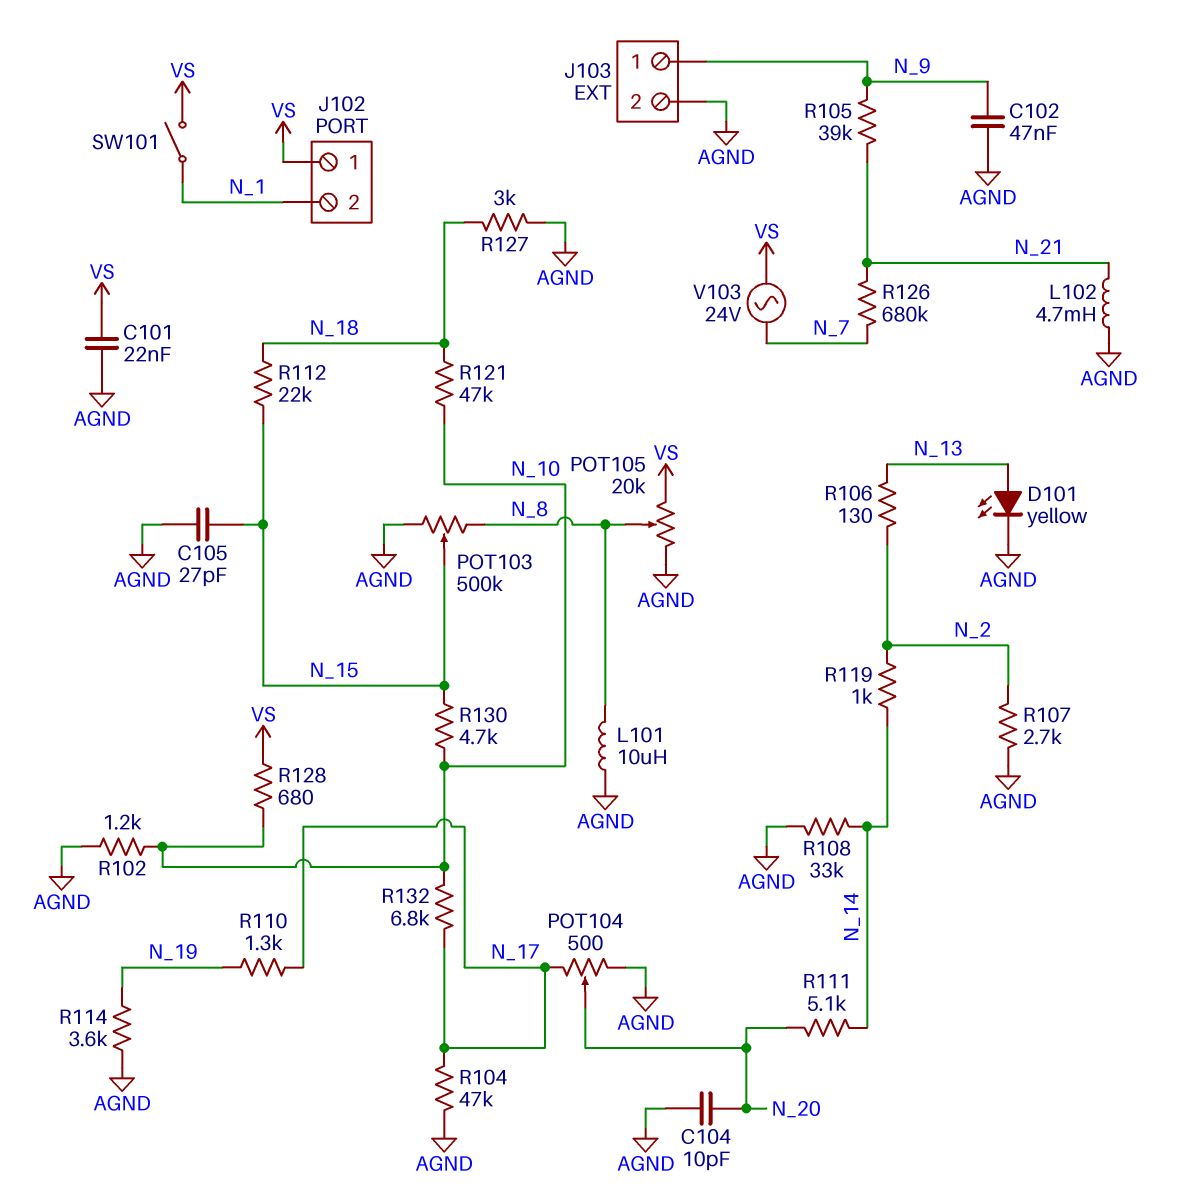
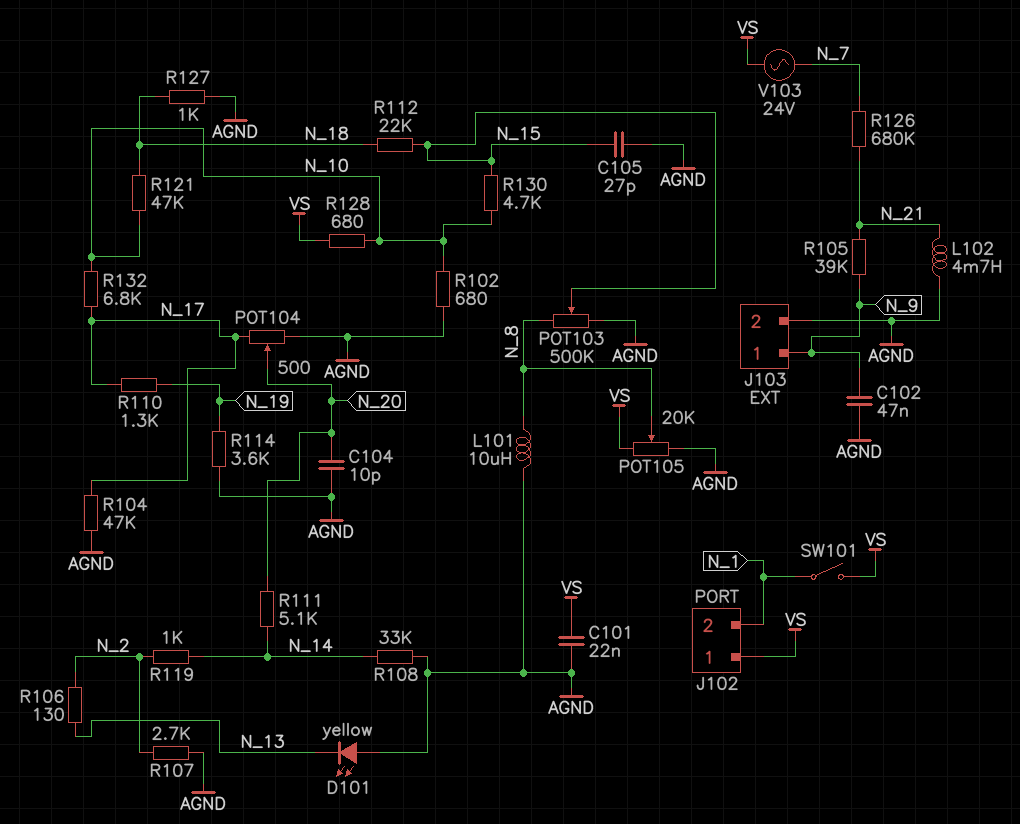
D101: LED yellow (A N_13, K AGND) -> LED yellow (A AGND, K N_13)
R102: 1.2k (AGND, N_10) -> 680 (AGND, N_10)
R127: 3k (AGND, N_18) -> 1k (AGND, N_18)

